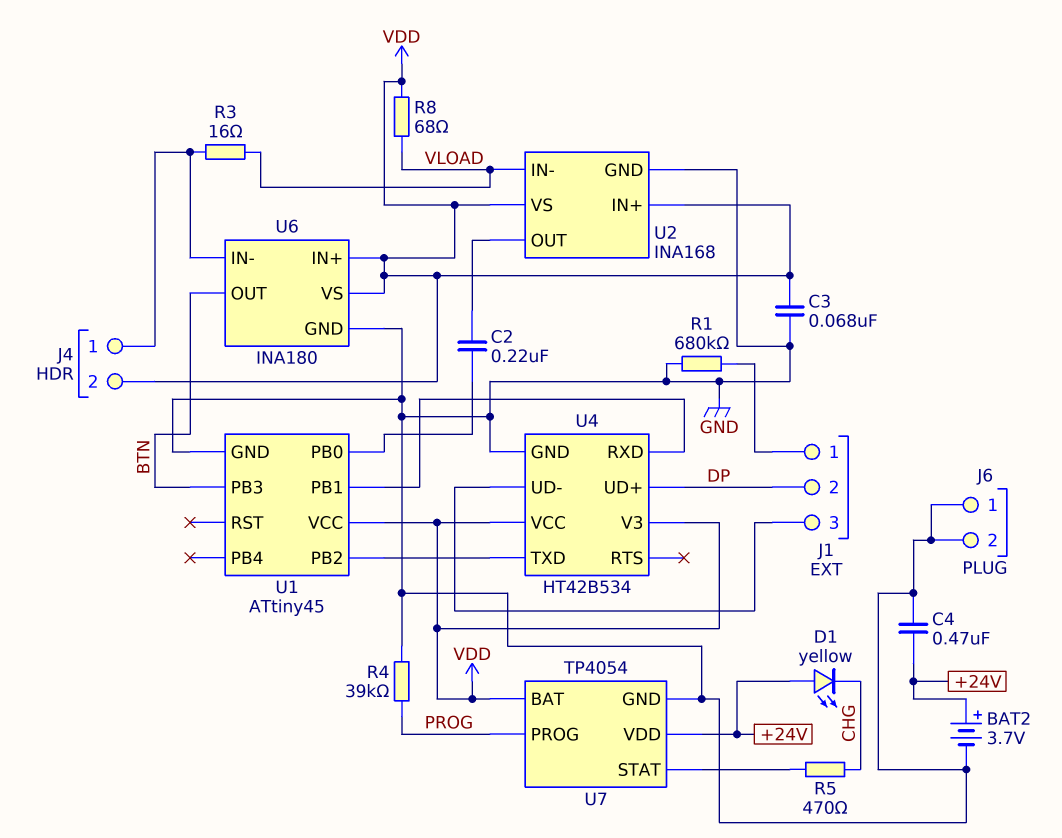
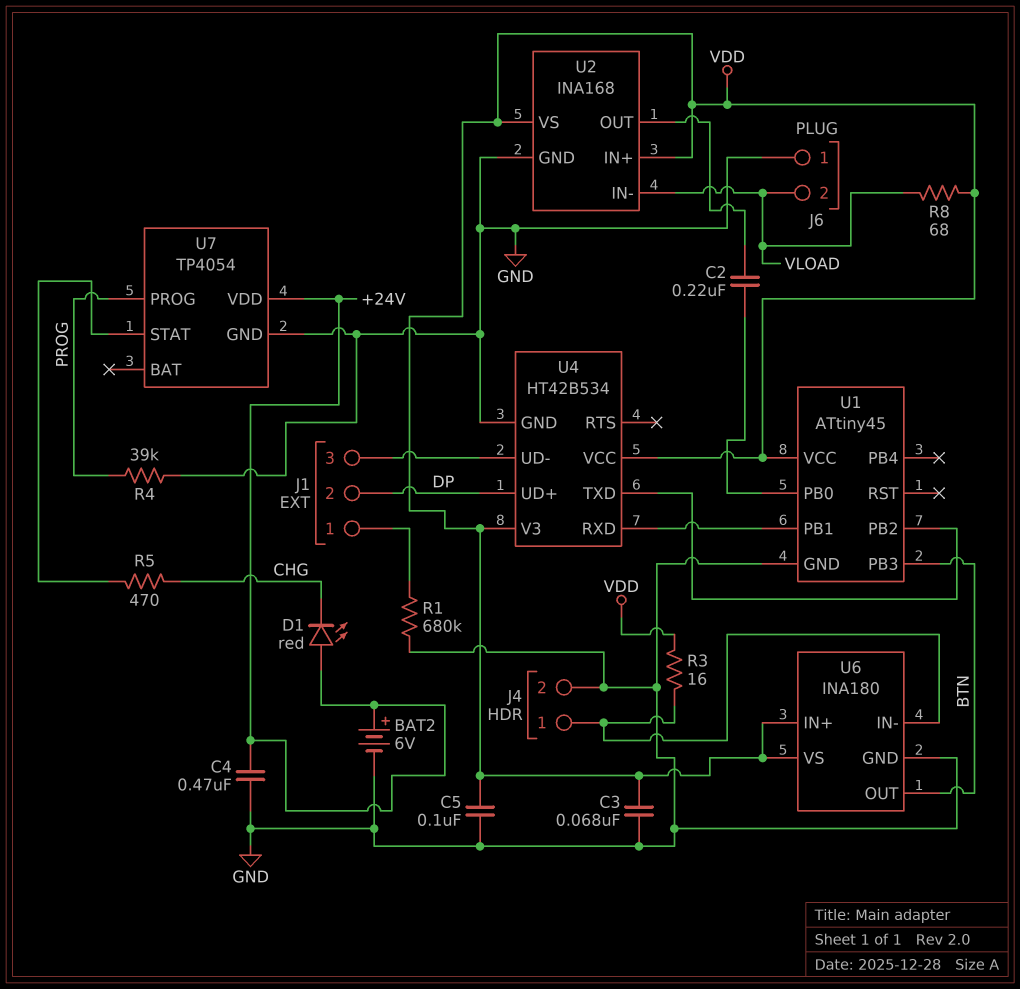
BAT2: 3.7V (plus +24V, minus GND) -> 6V (plus +24V, minus GND)
C5: none -> 100nF (GND, VDD)
D1: LED yellow (A +24V, K CHG) -> LED red (A +24V, K CHG)
J4 pin 2: VDD -> GND
J6 pin 2: GND -> VLOAD
R3: 16 (J4/1, VLOAD) -> 16 (J4/1, VDD)
U7 pin BAT: VDD -> none

